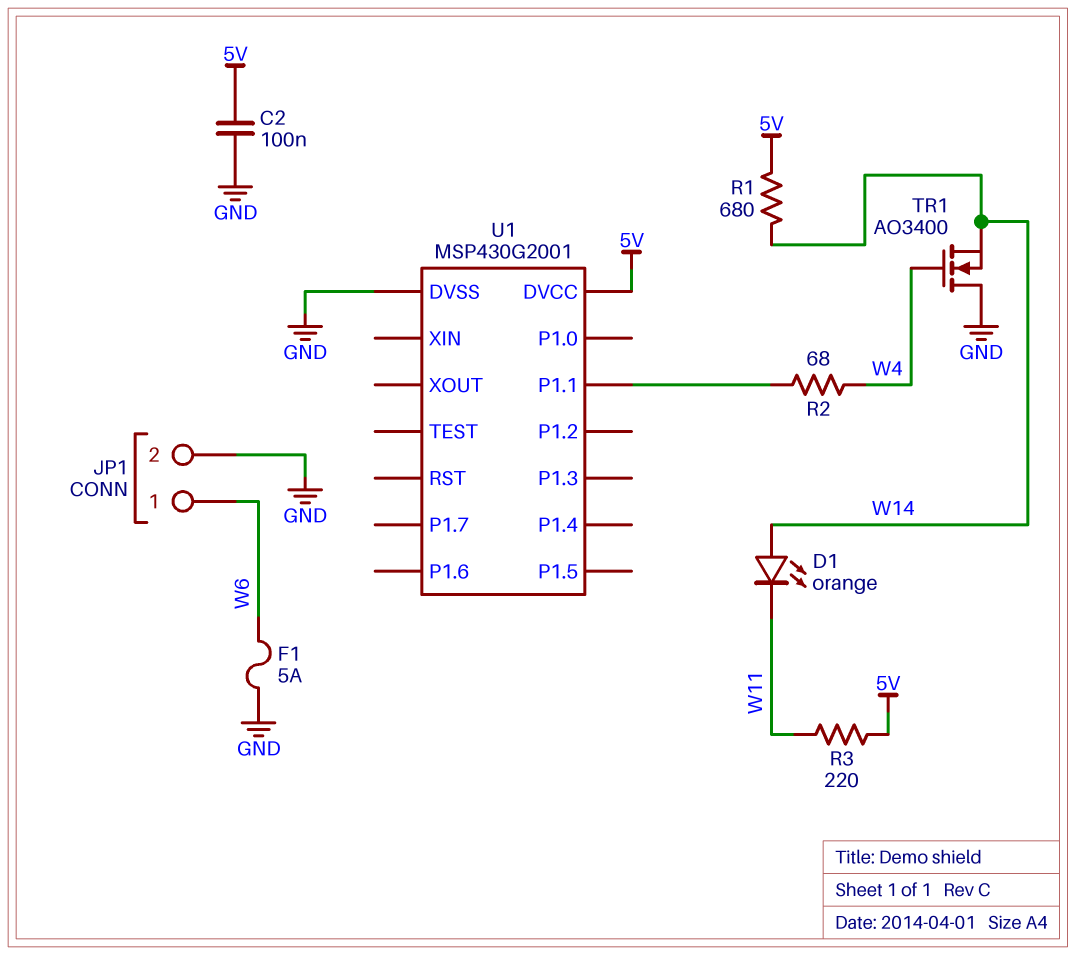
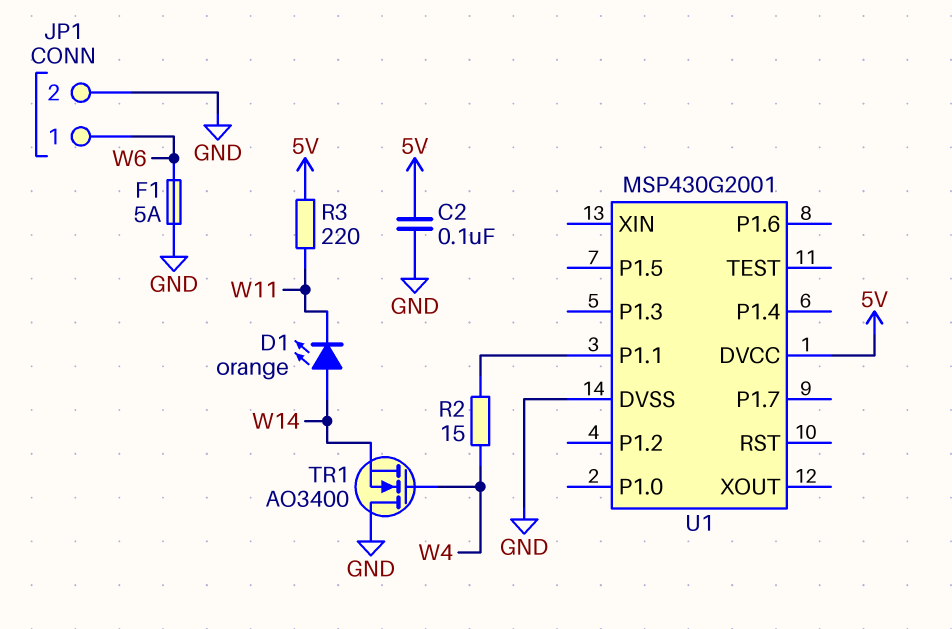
R1: 680 (5V, W14) -> none
R2: 68 (U1/P1.1, W4) -> 15 (U1/P1.1, W4)

